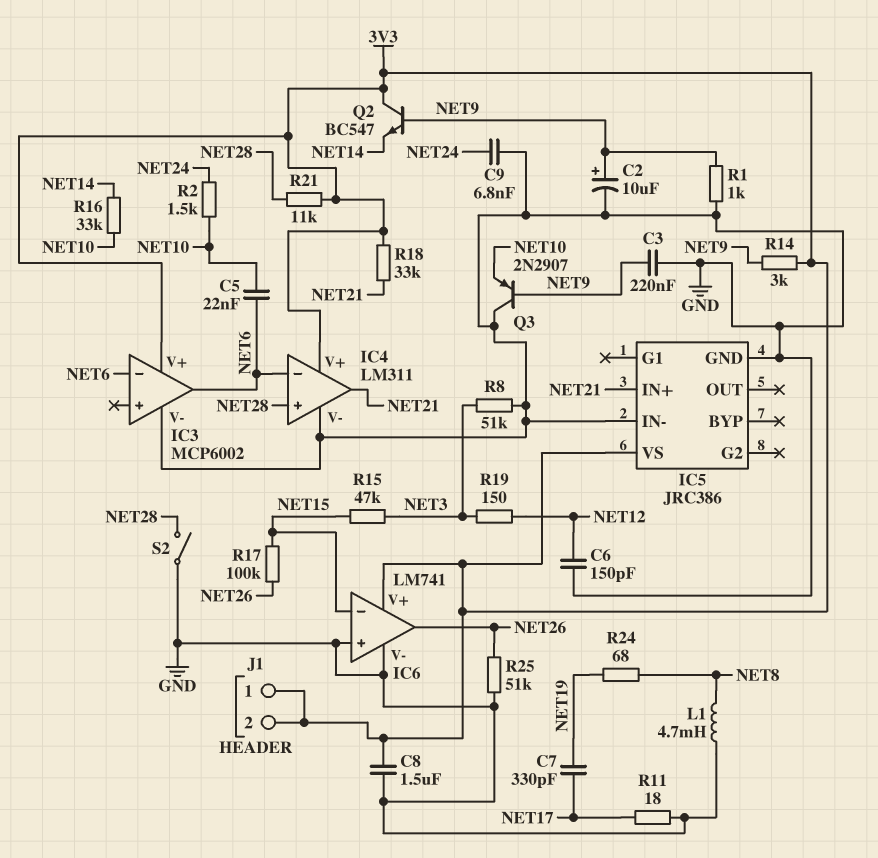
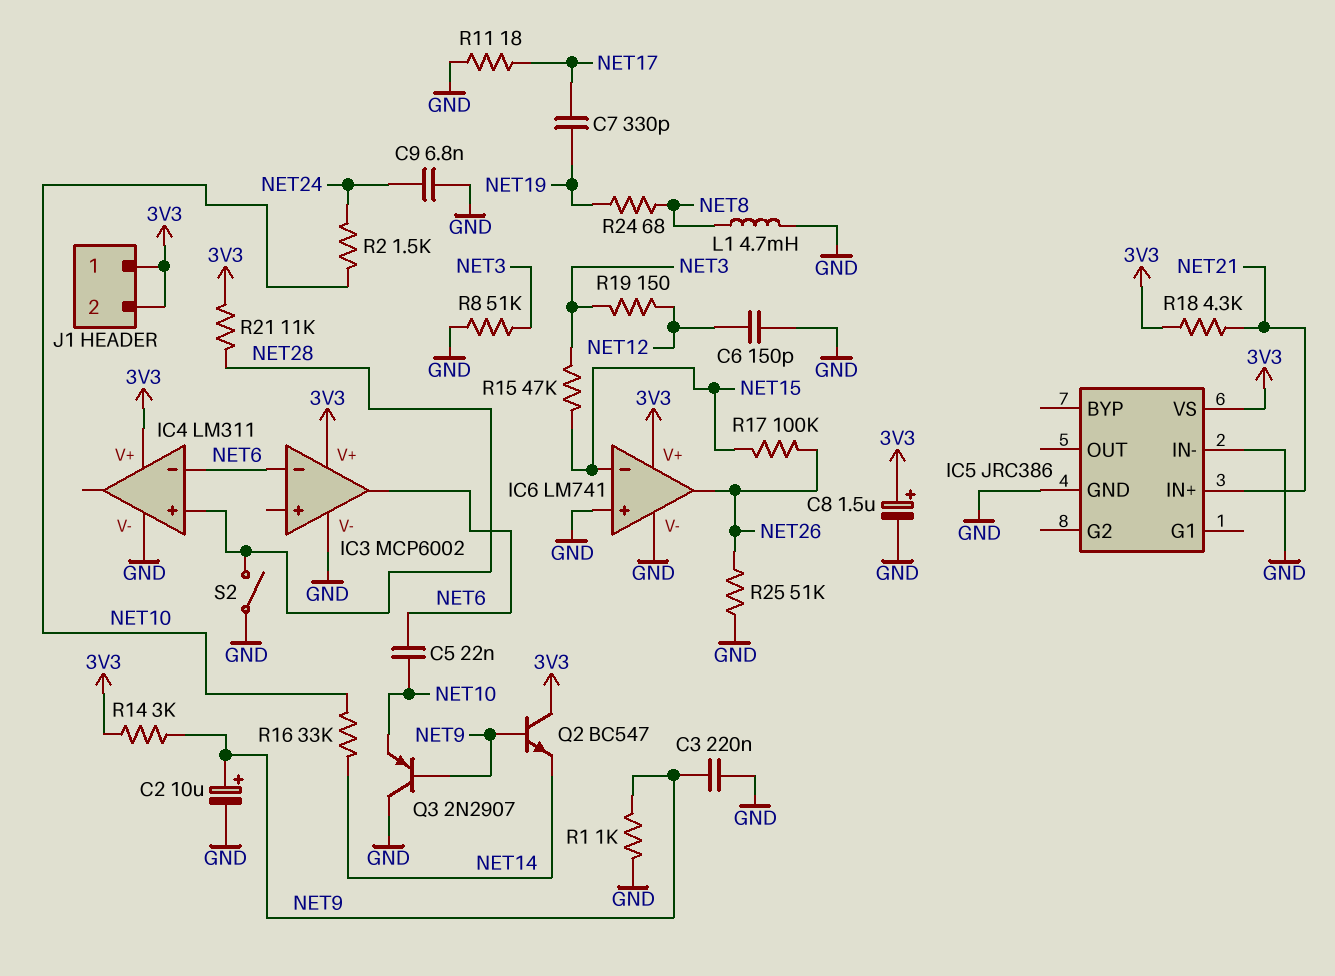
C8: 1.5uF (3V3, GND) -> 1.5uF (plus 3V3, minus GND)
IC4 pin out: NET21 -> none
R18: 33k (3V3, NET21) -> 4.3k (3V3, NET21)

